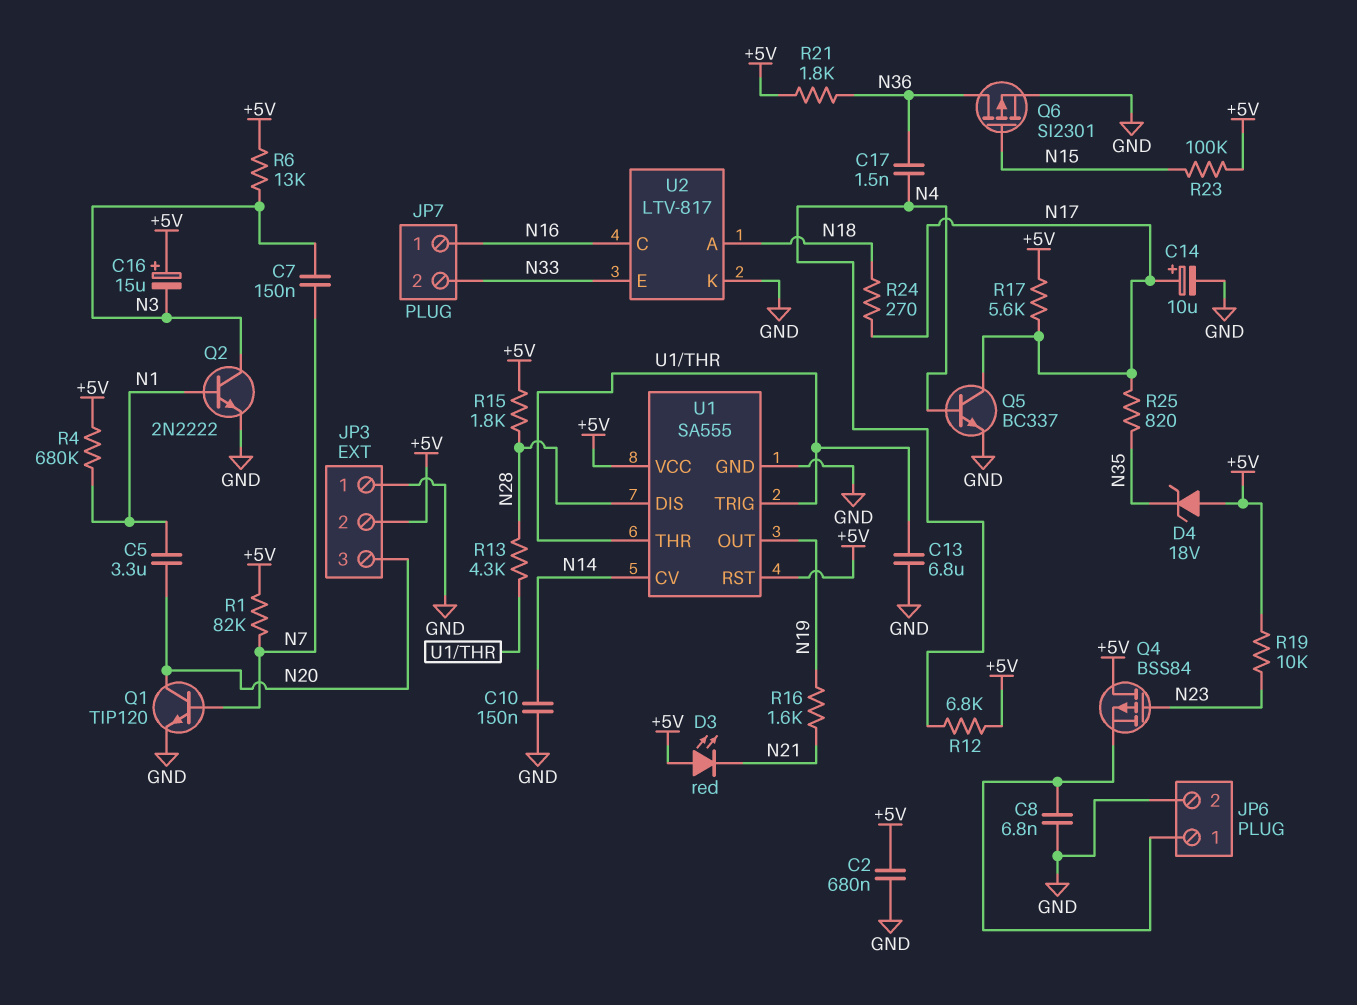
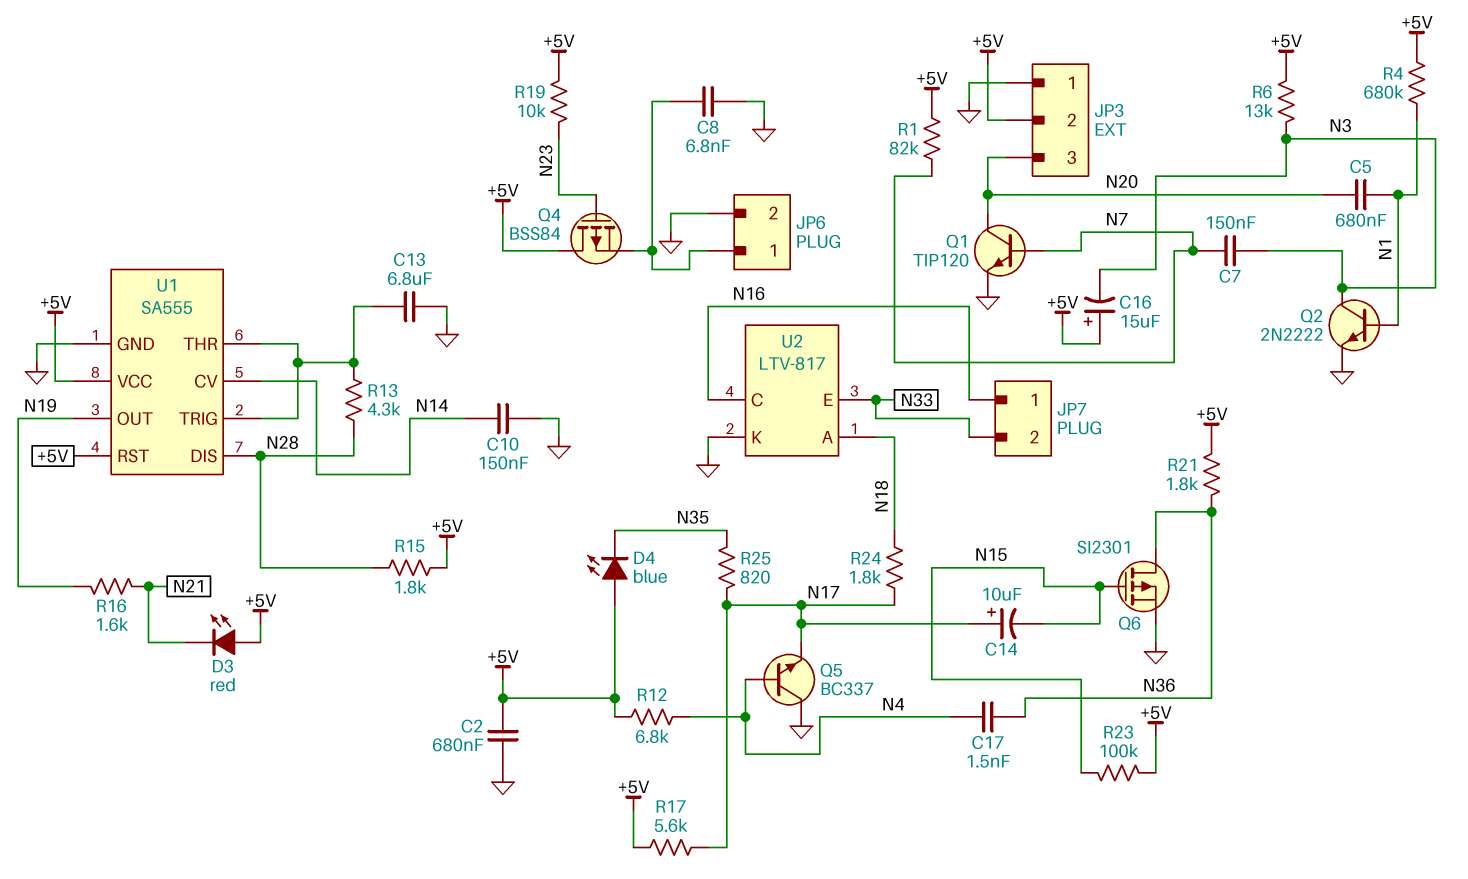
C5: 3.3uF (N1, N20) -> 680nF (N1, N20)
C14: 10uF (plus N17, minus GND) -> 10uF (plus N17, minus N15)
D4: zener 18V (A +5V, K N35) -> LED blue (A +5V, K N35)
Q5: NPN BC337 (B N4, C N17, E GND) -> NPN BC337 (B N4, C GND, E N17)
R24: 270 (N17, N18) -> 1.8k (N17, N18)

